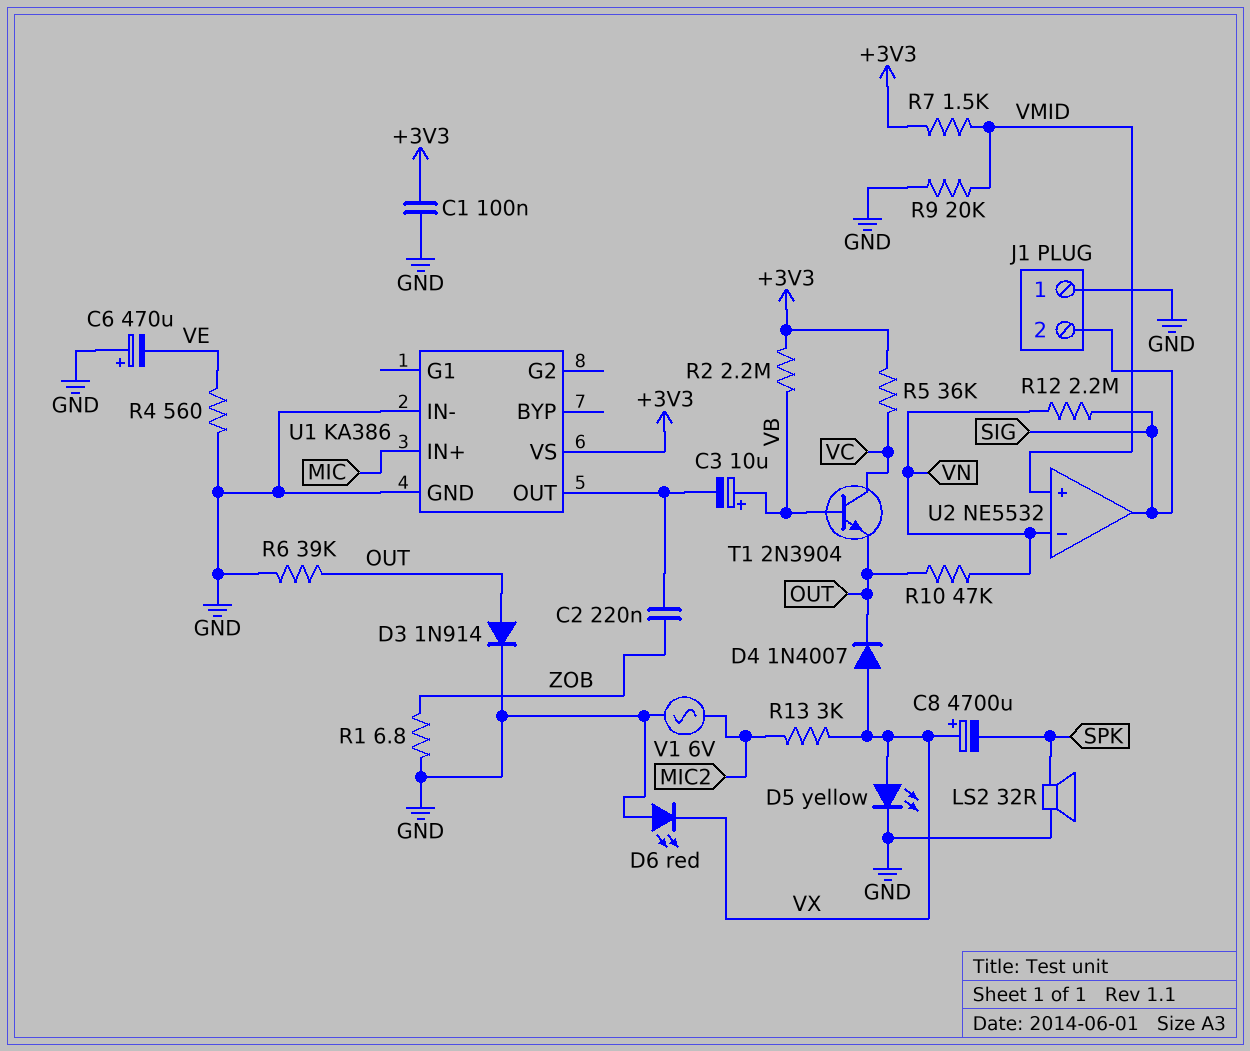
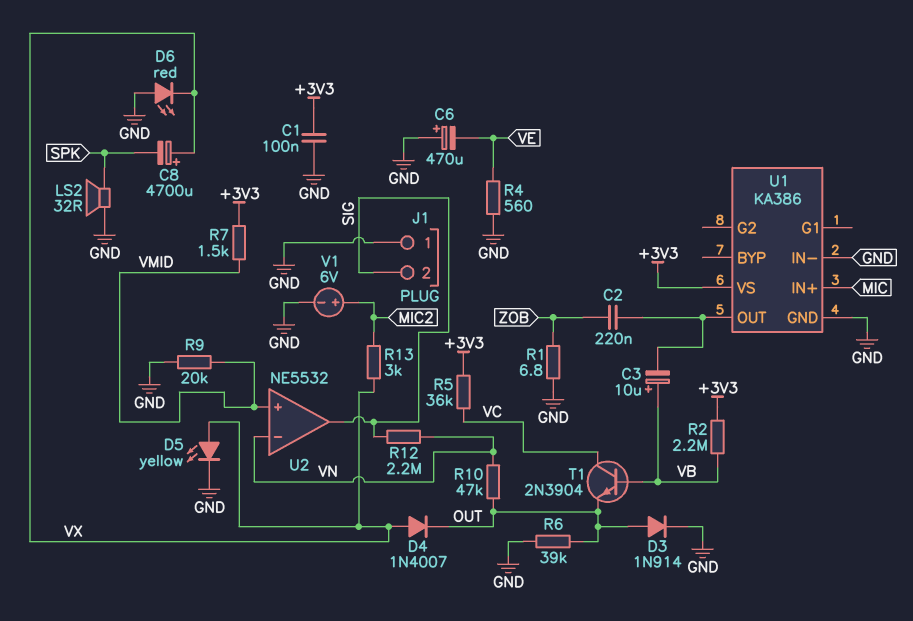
V1: AC 6V (GND, MIC2) -> 6V (plus MIC2, minus GND)

